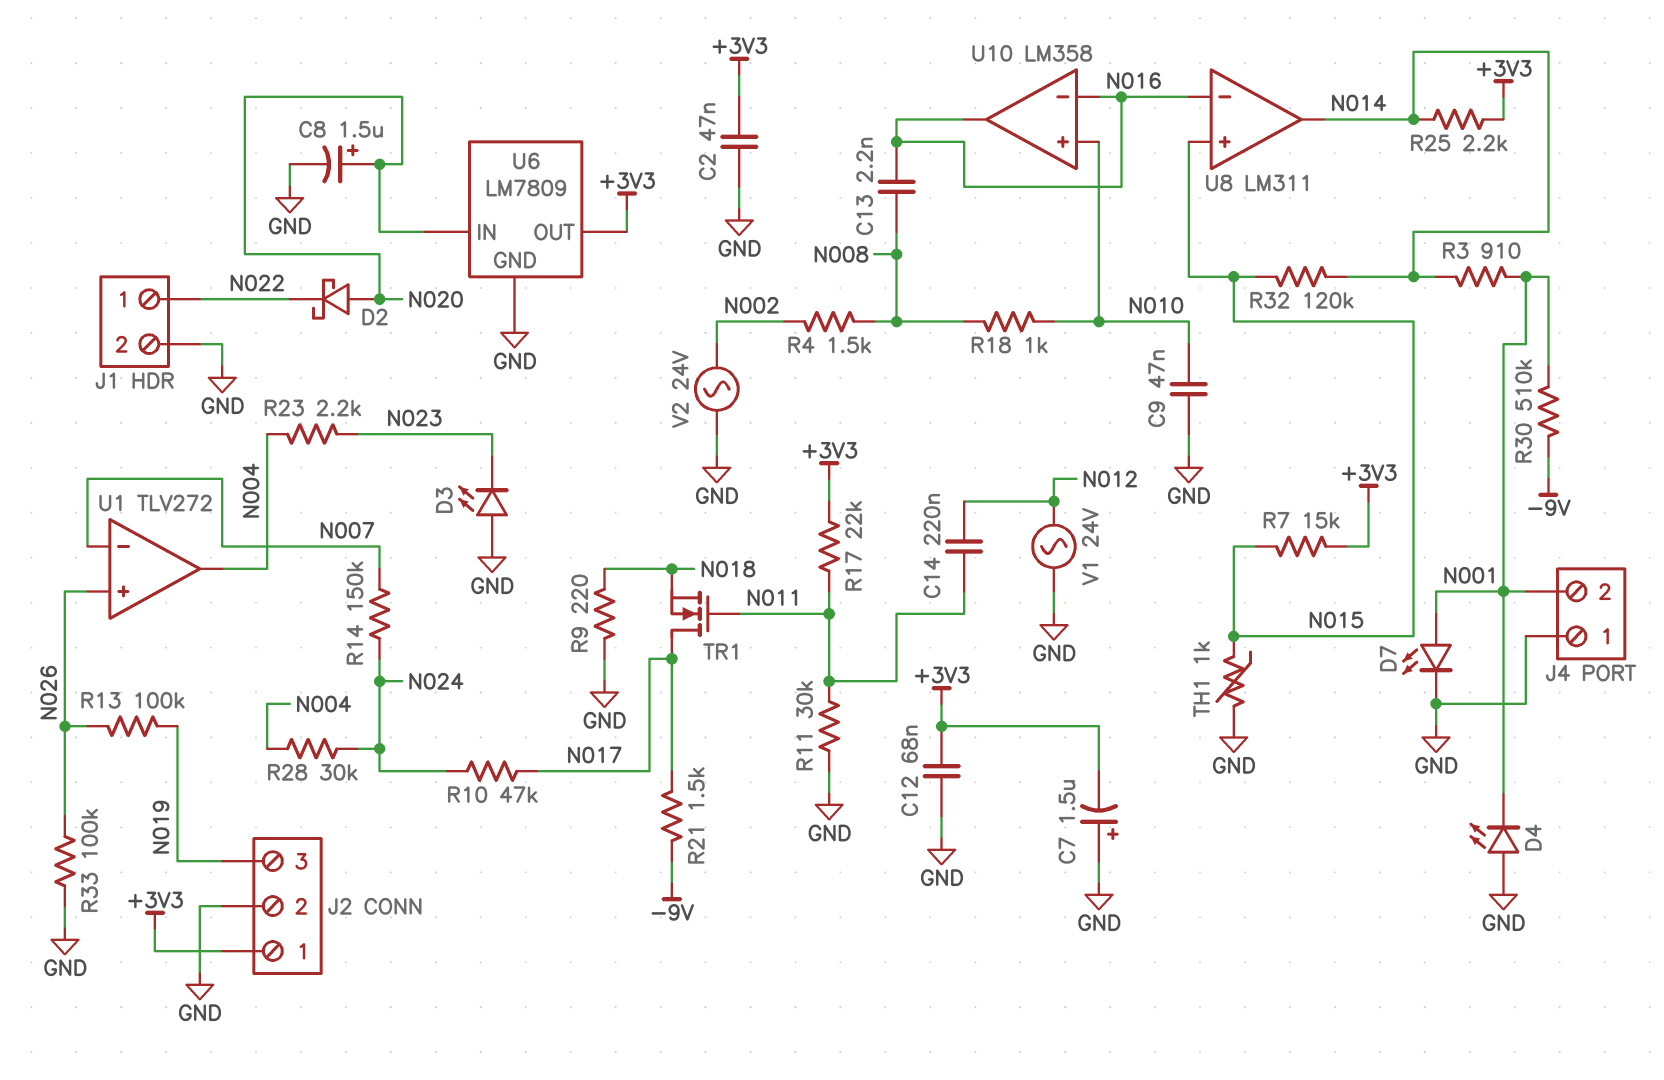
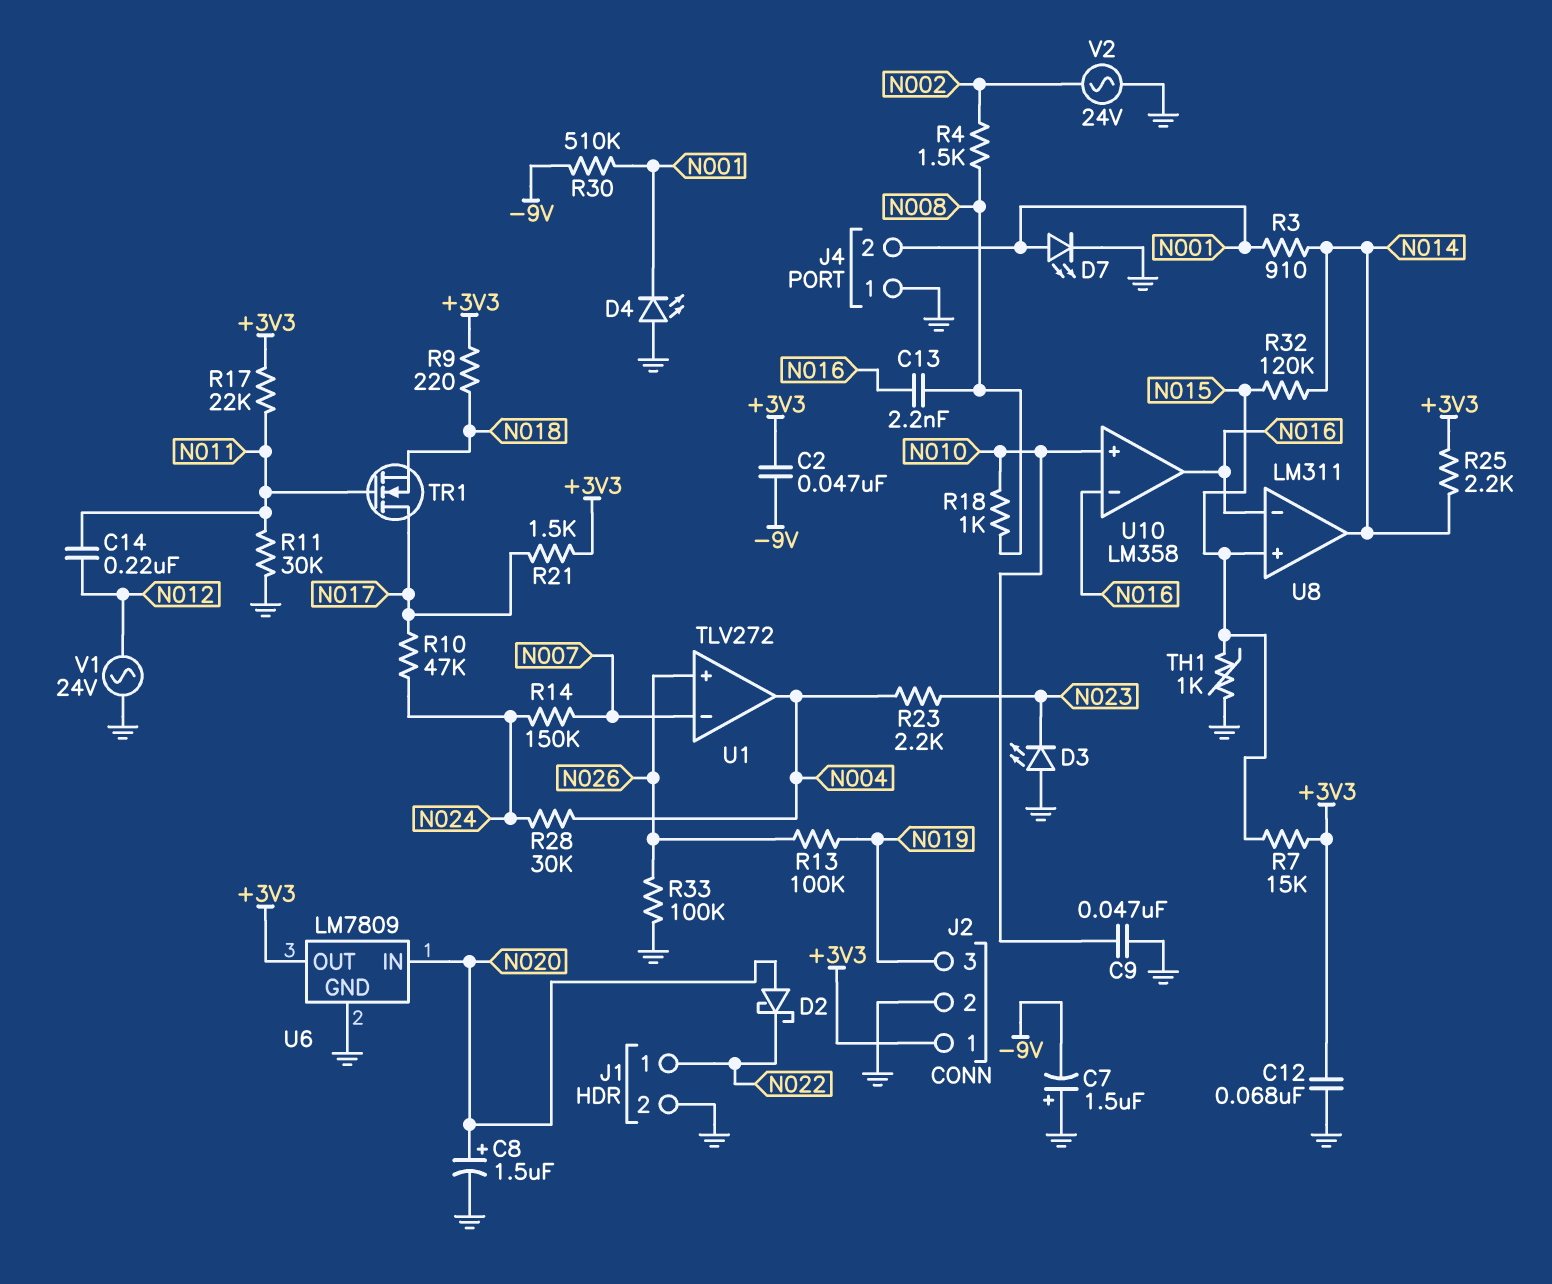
C2: 47nF (+3V3, GND) -> 47nF (+3V3, -9V)
C7: 1.5uF (plus GND, minus +3V3) -> 1.5uF (plus GND, minus -9V)
R9: 220 (GND, N018) -> 220 (+3V3, N018)
R21: 1.5k (-9V, N017) -> 1.5k (+3V3, N017)

